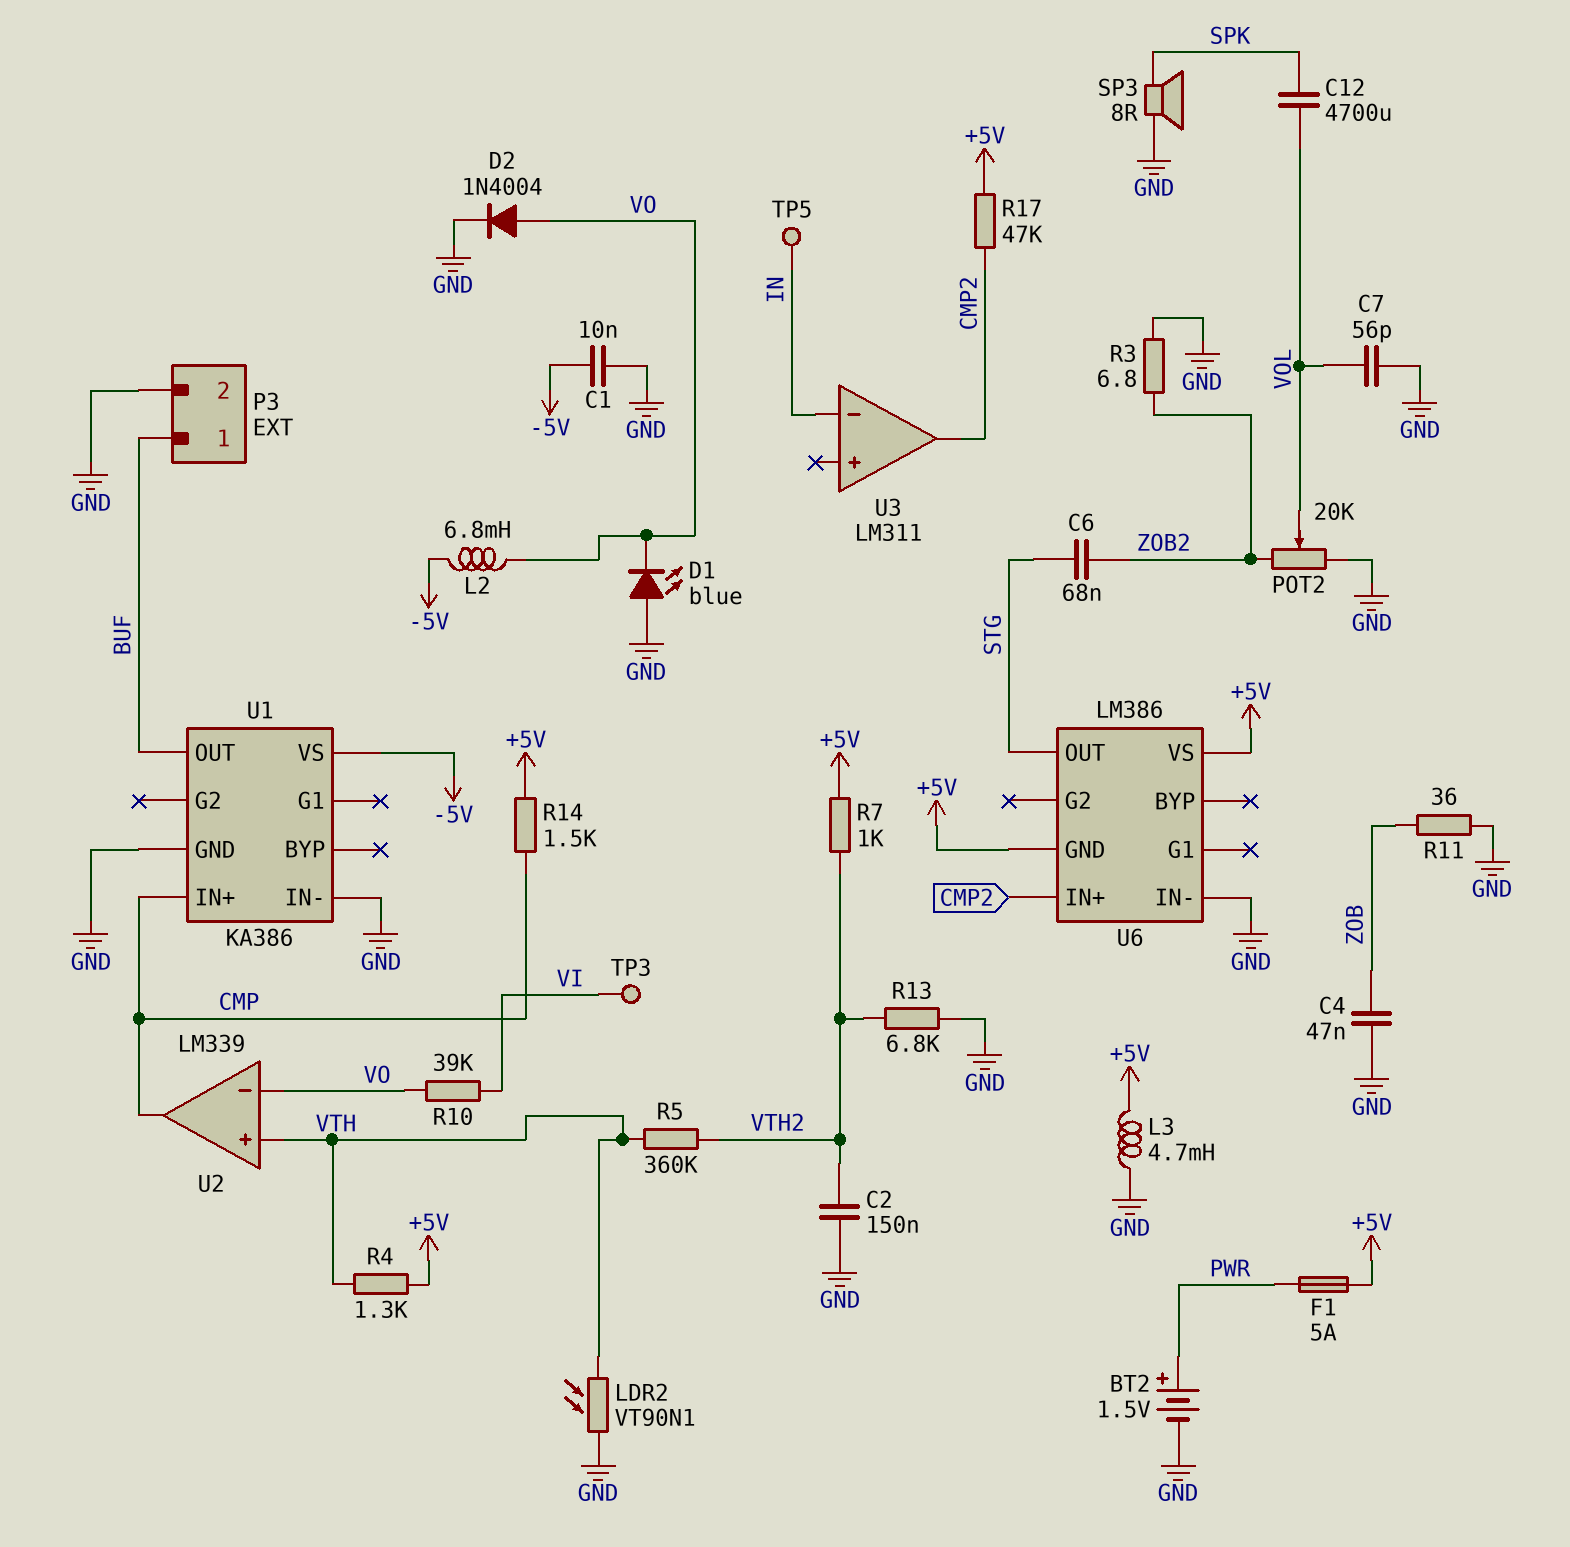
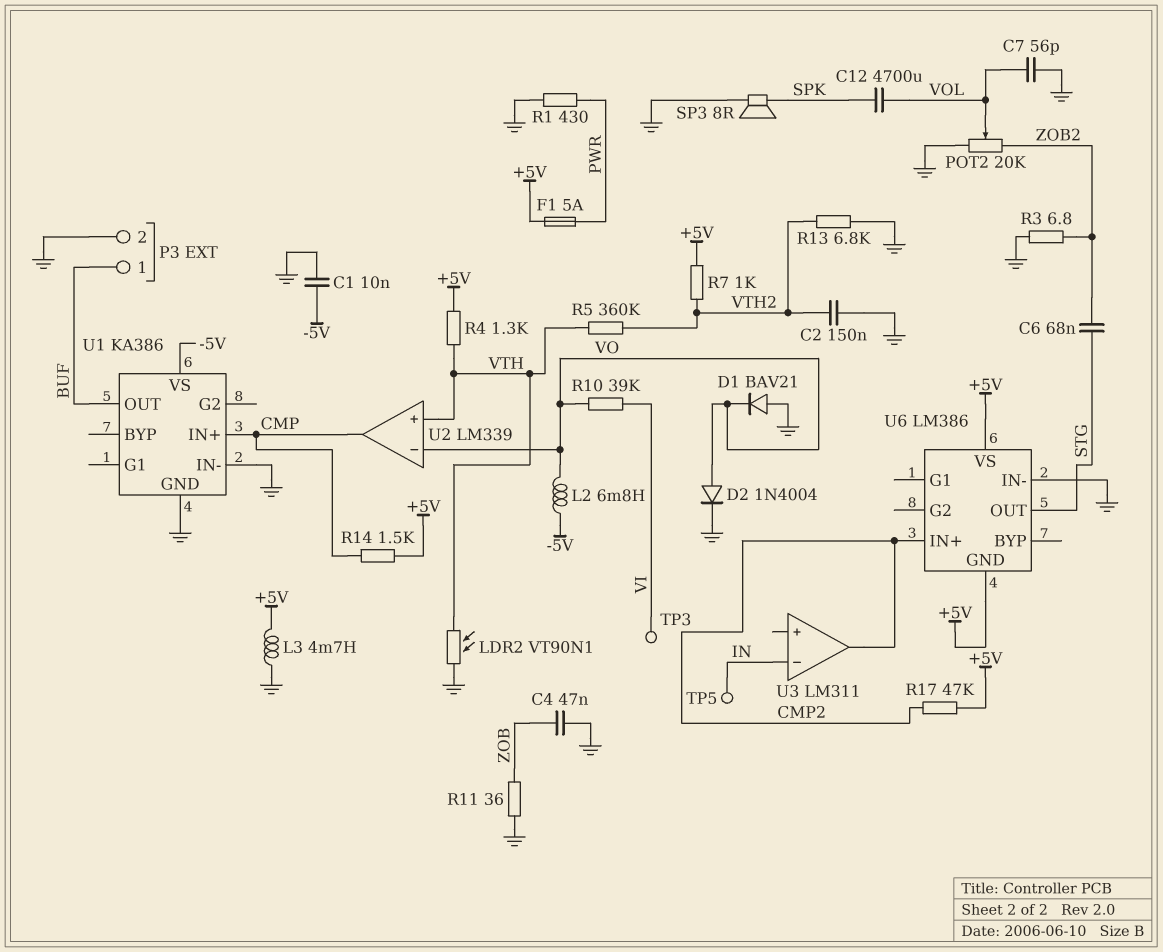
BT2: 1.5V (plus PWR, minus GND) -> none
D1: LED blue (A GND, K VO) -> diode BAV21 (A GND, K VO)
R1: none -> 430 (GND, PWR)

